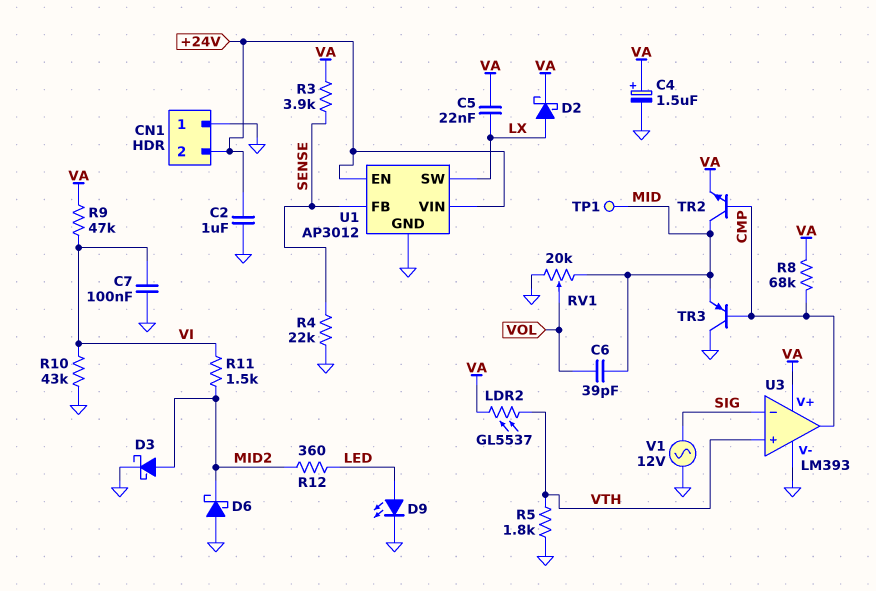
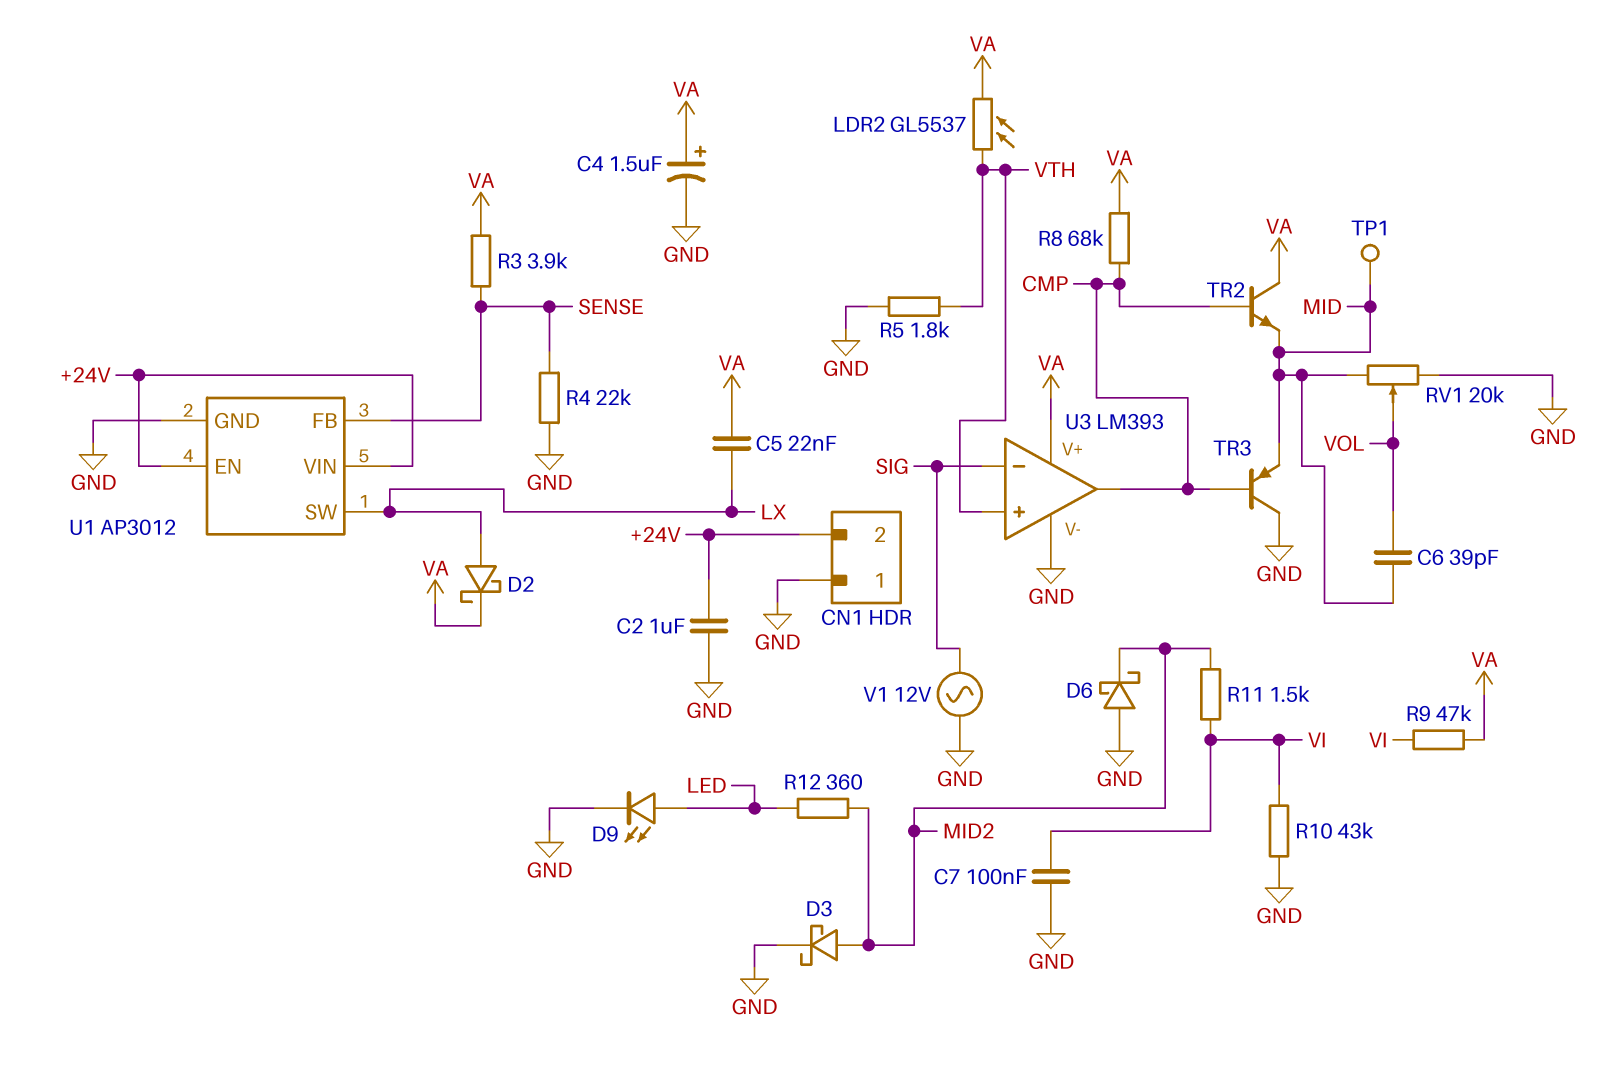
TR2: NPN (B CMP, C MID, E VA) -> NPN (B CMP, C VA, E MID)

